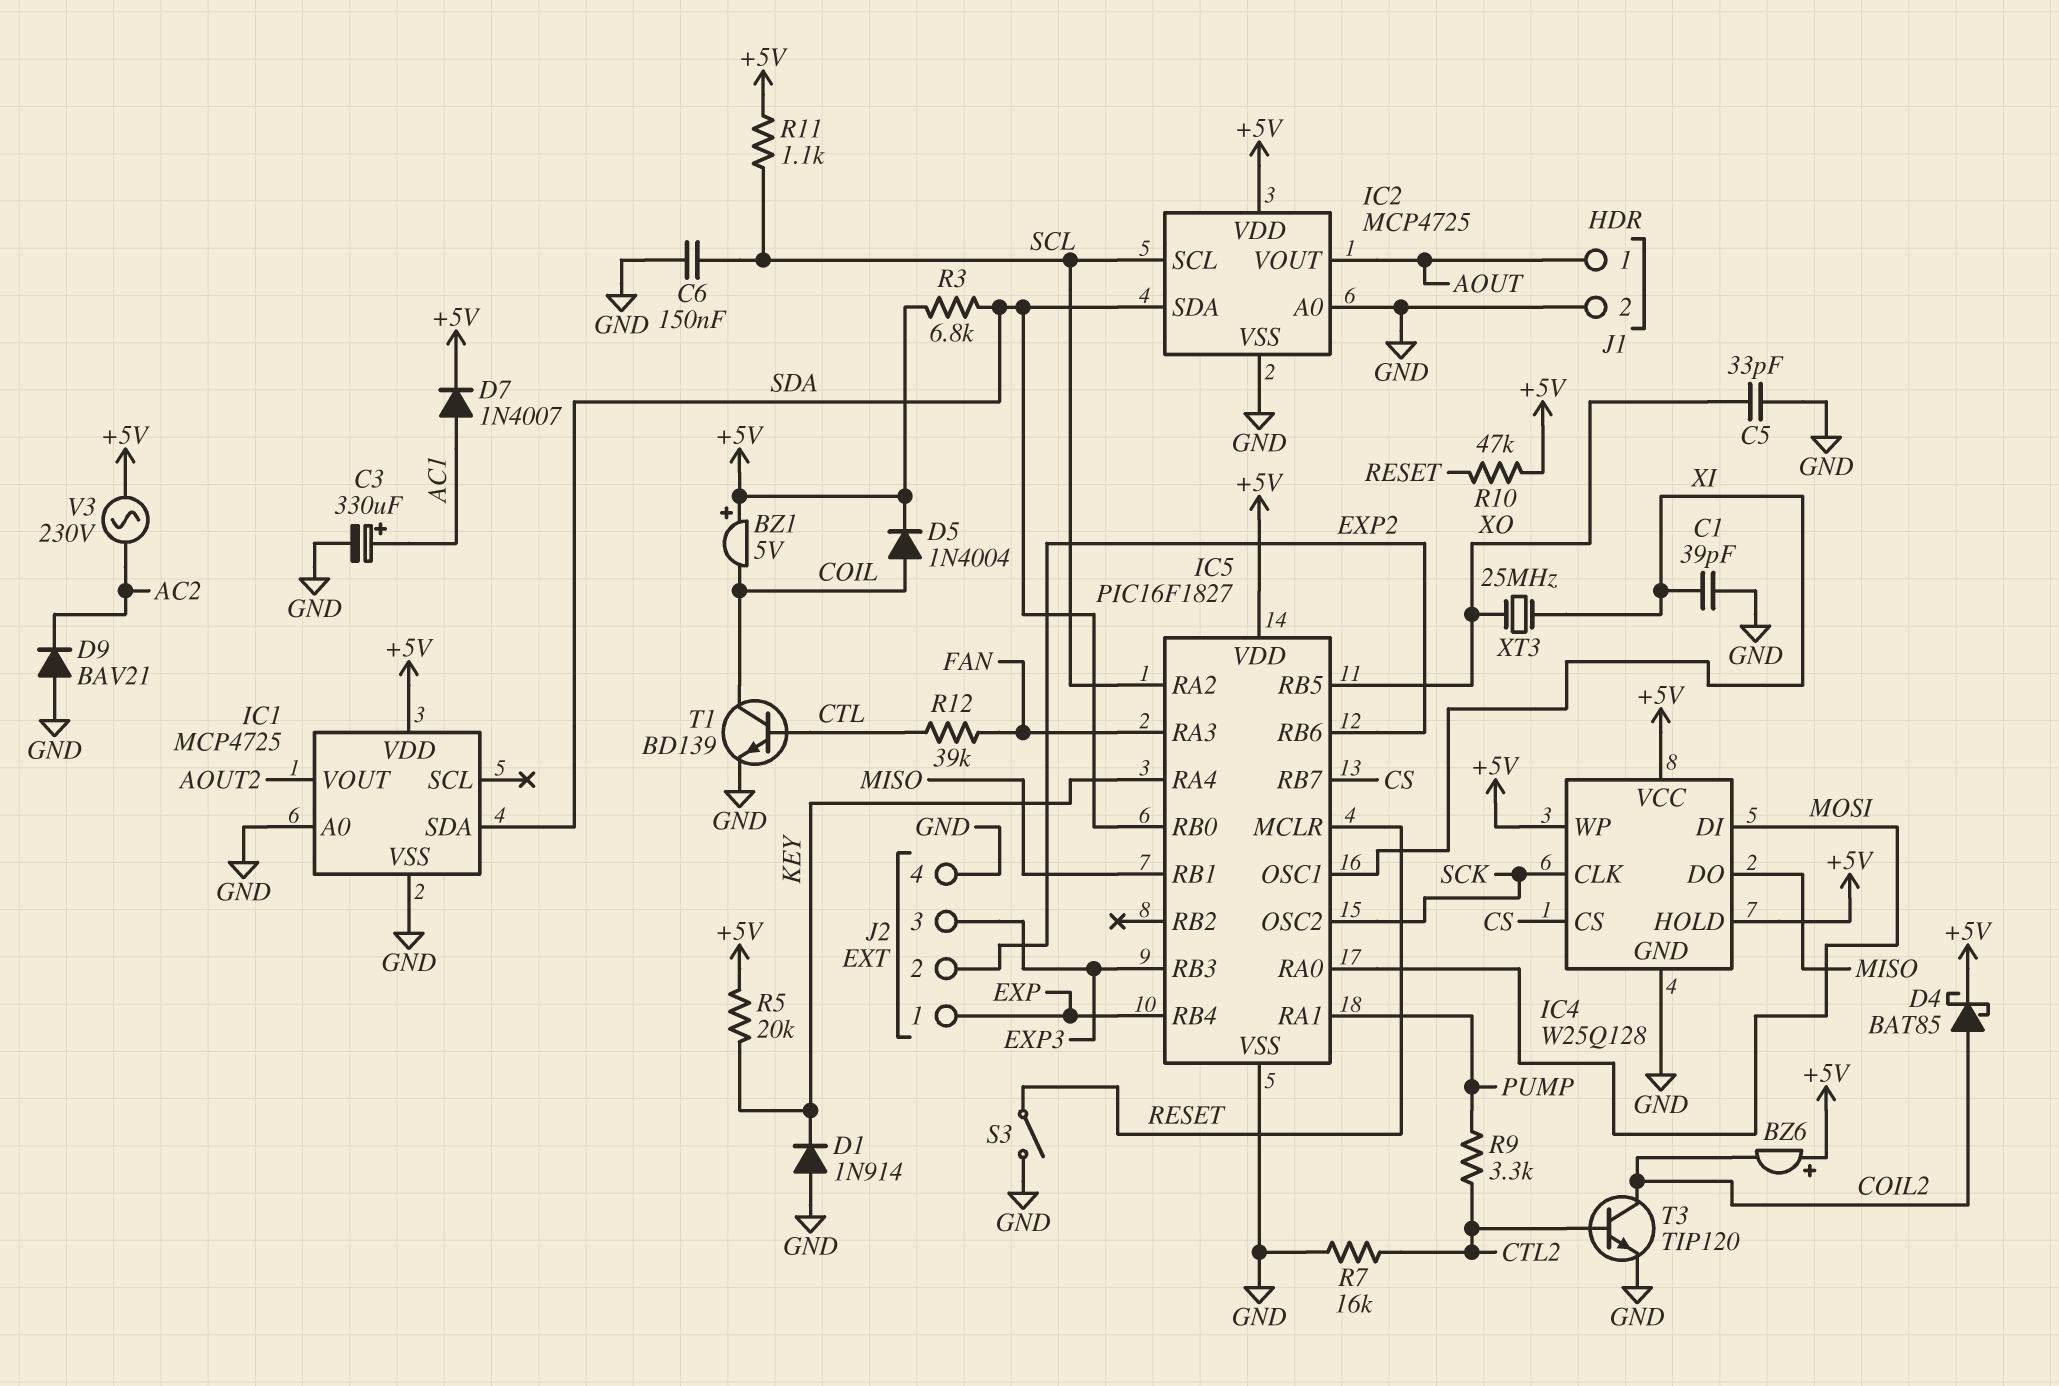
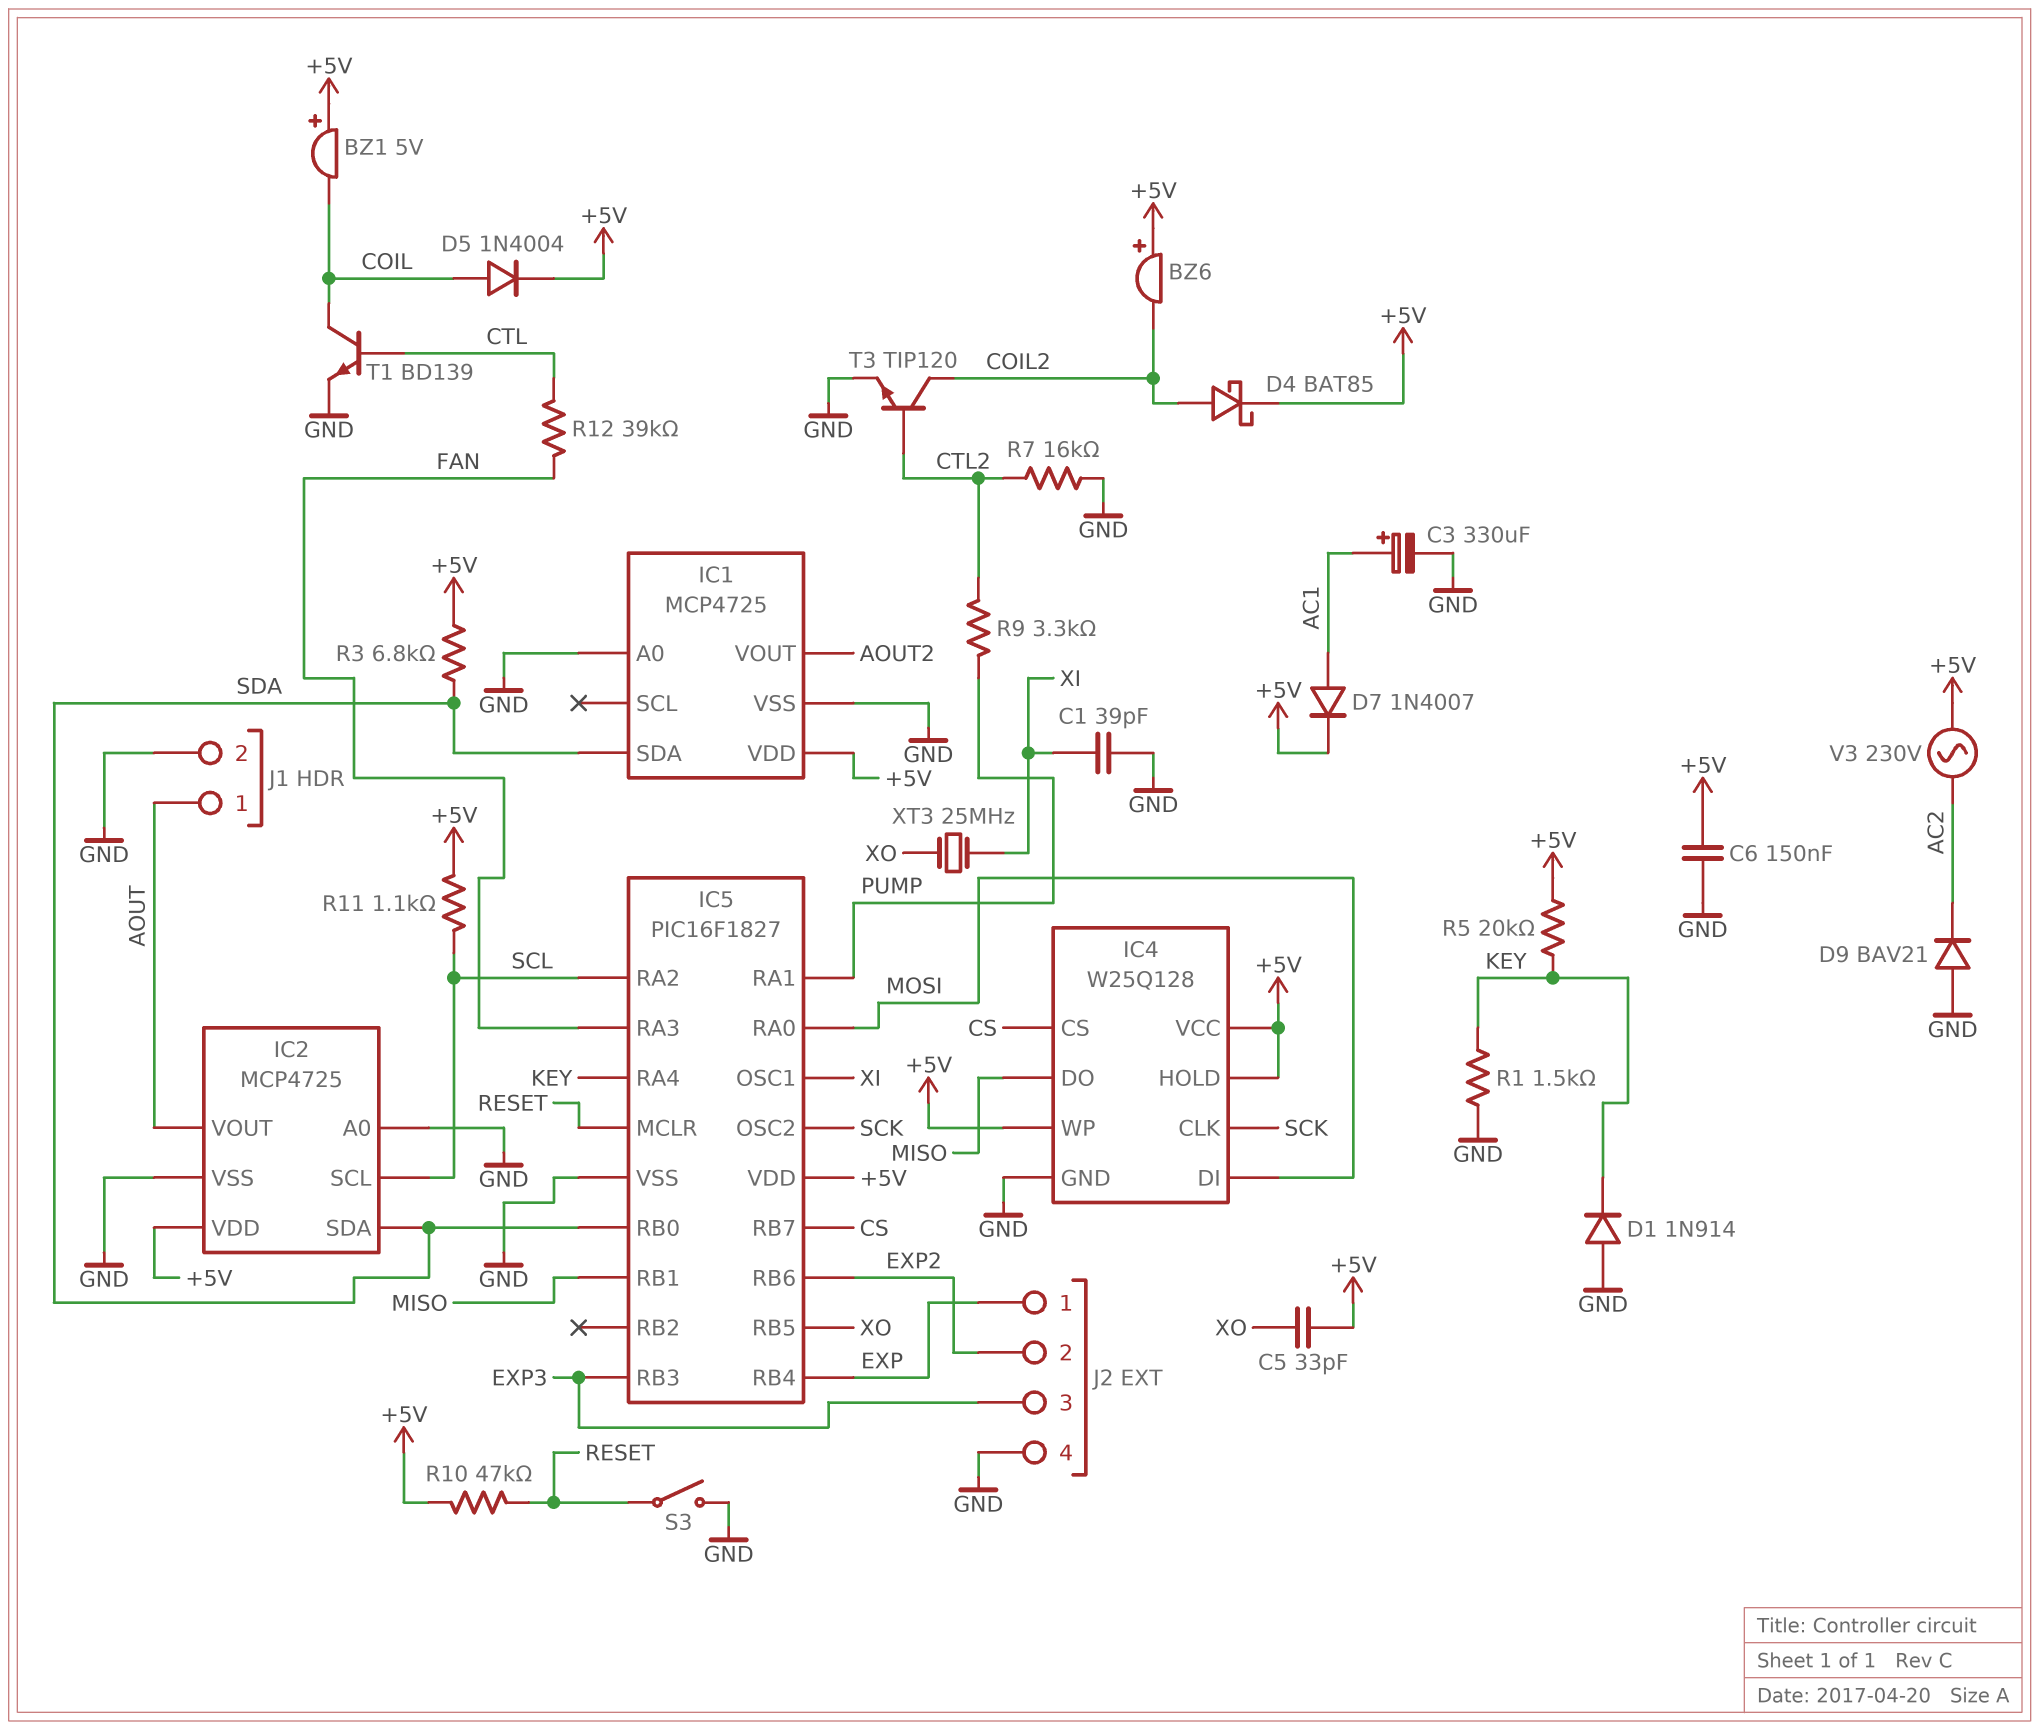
C5: 33pF (GND, XO) -> 33pF (+5V, XO)
C6: 150nF (GND, SCL) -> 150nF (+5V, GND)
R1: none -> 1.5k (GND, KEY)

